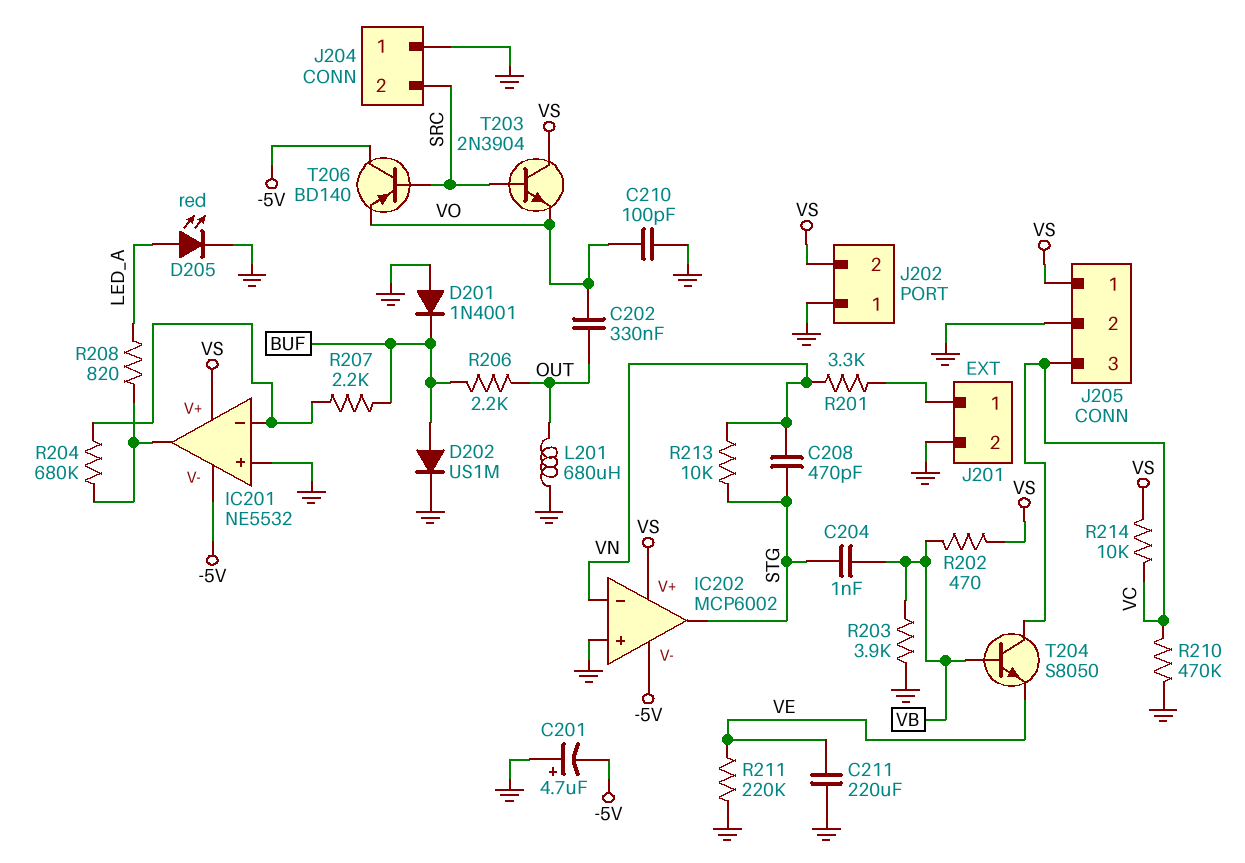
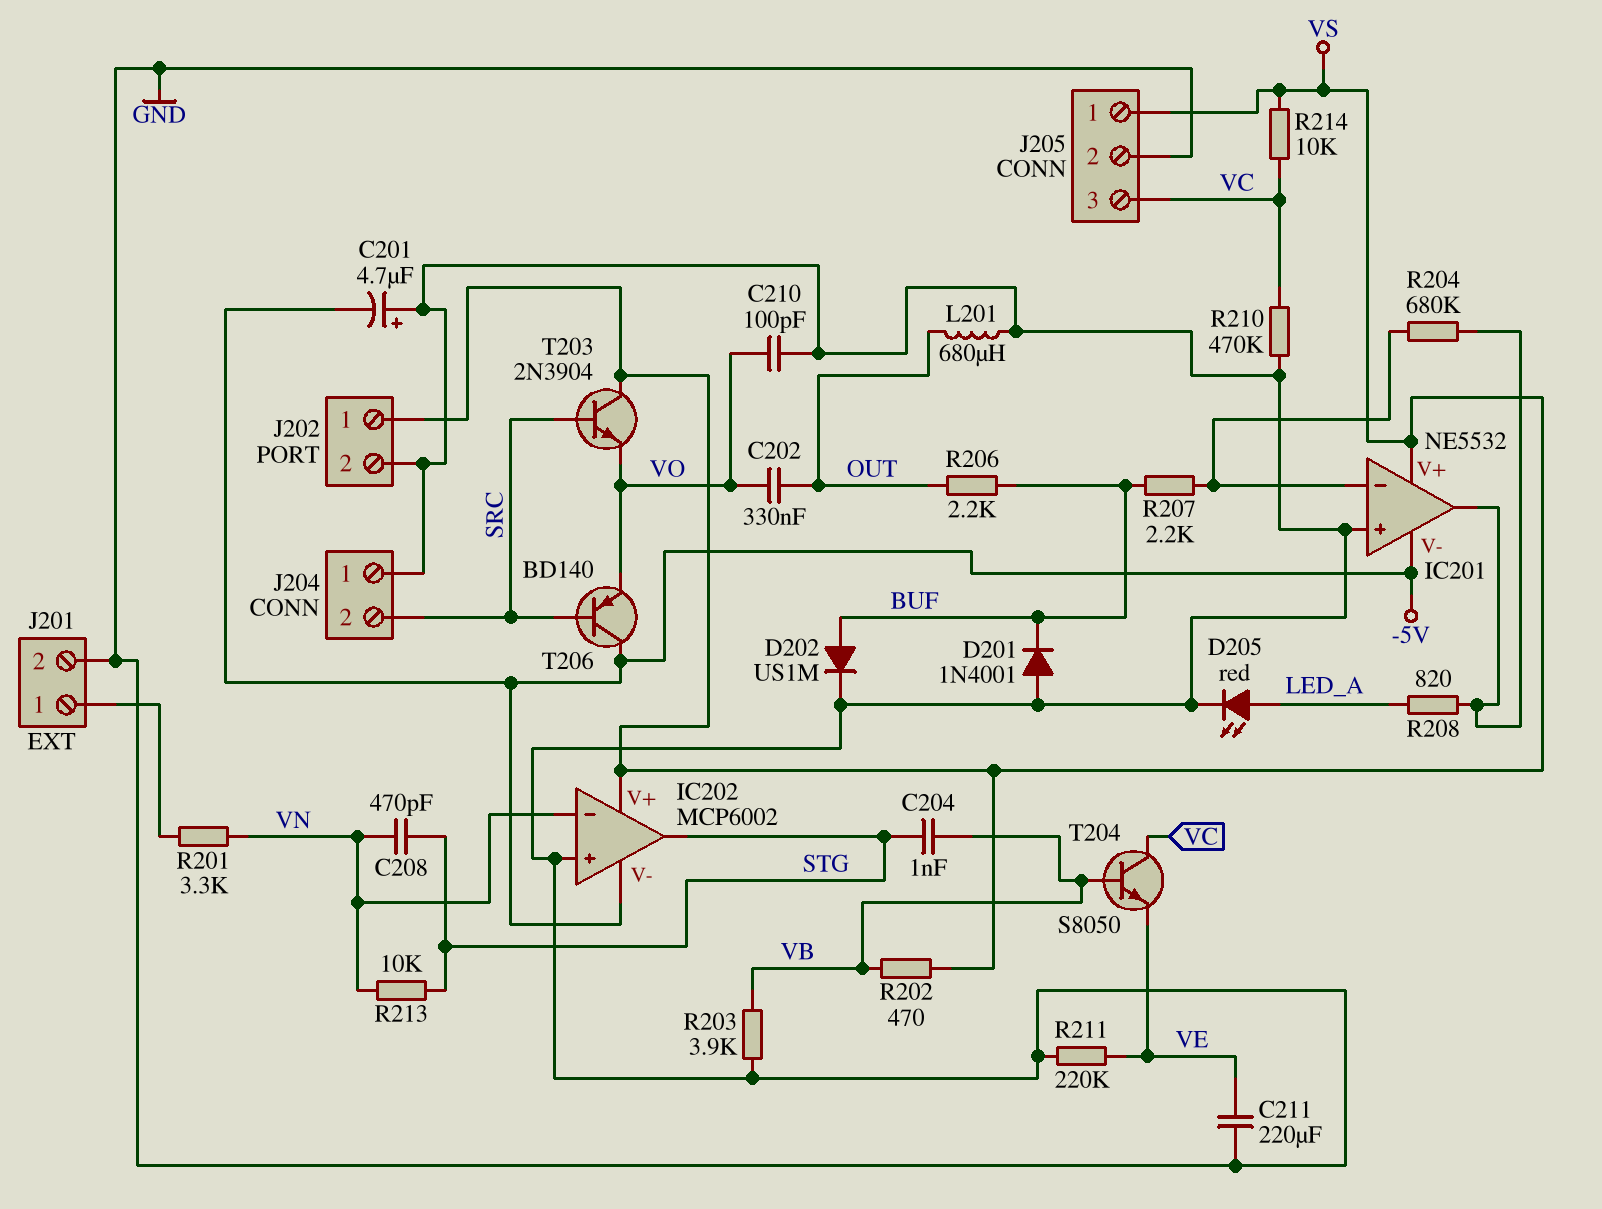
J202 pin 1: GND -> VS
J202 pin 2: VS -> GND

